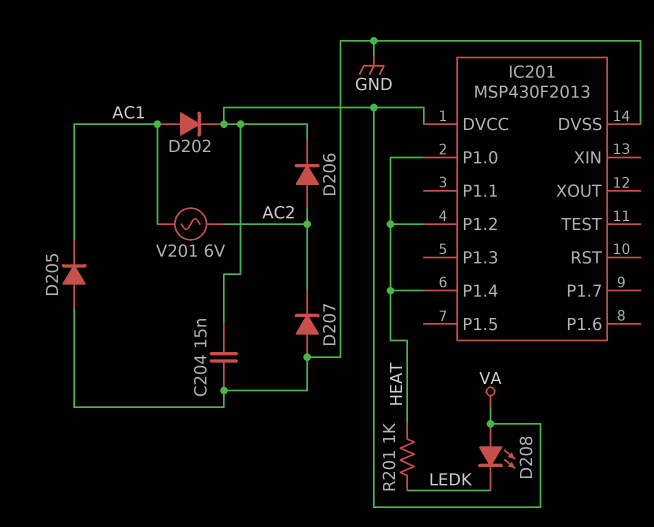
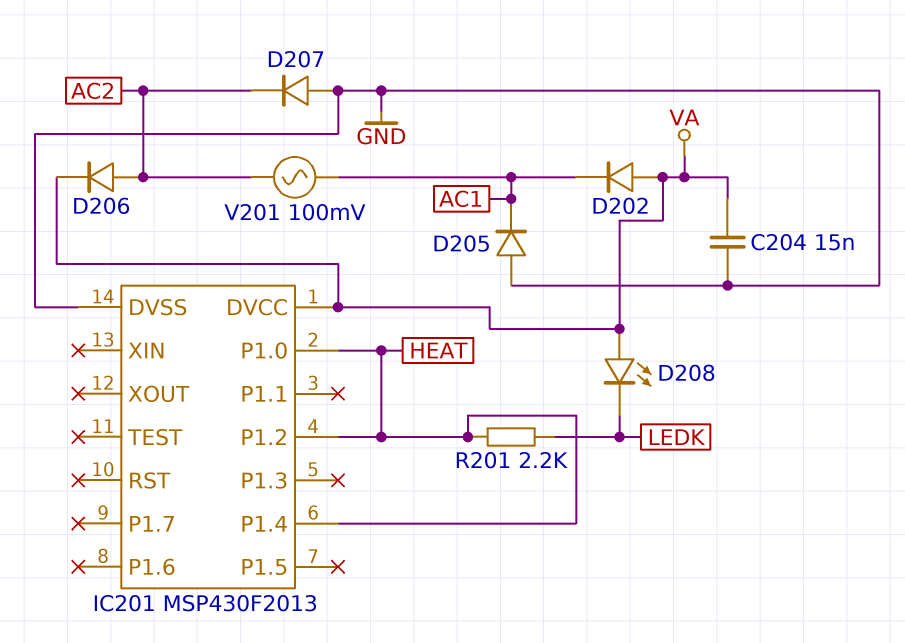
D202: diode (A AC1, K VA) -> diode (A VA, K AC1)
R201: 1k (HEAT, LEDK) -> 2.2k (HEAT, LEDK)
V201: AC 6V (AC1, AC2) -> AC 100mV (AC1, AC2)

